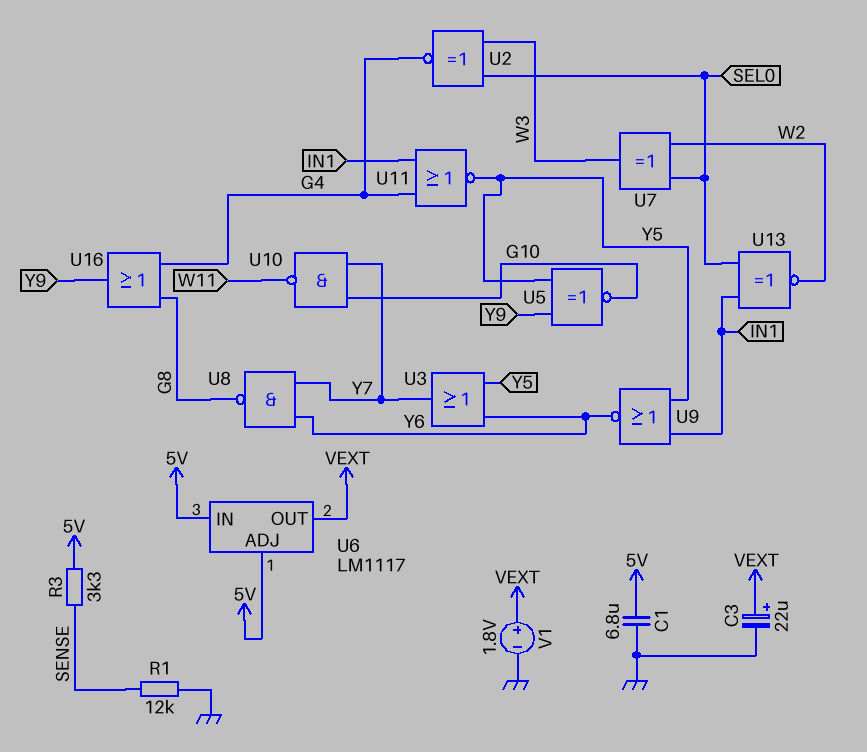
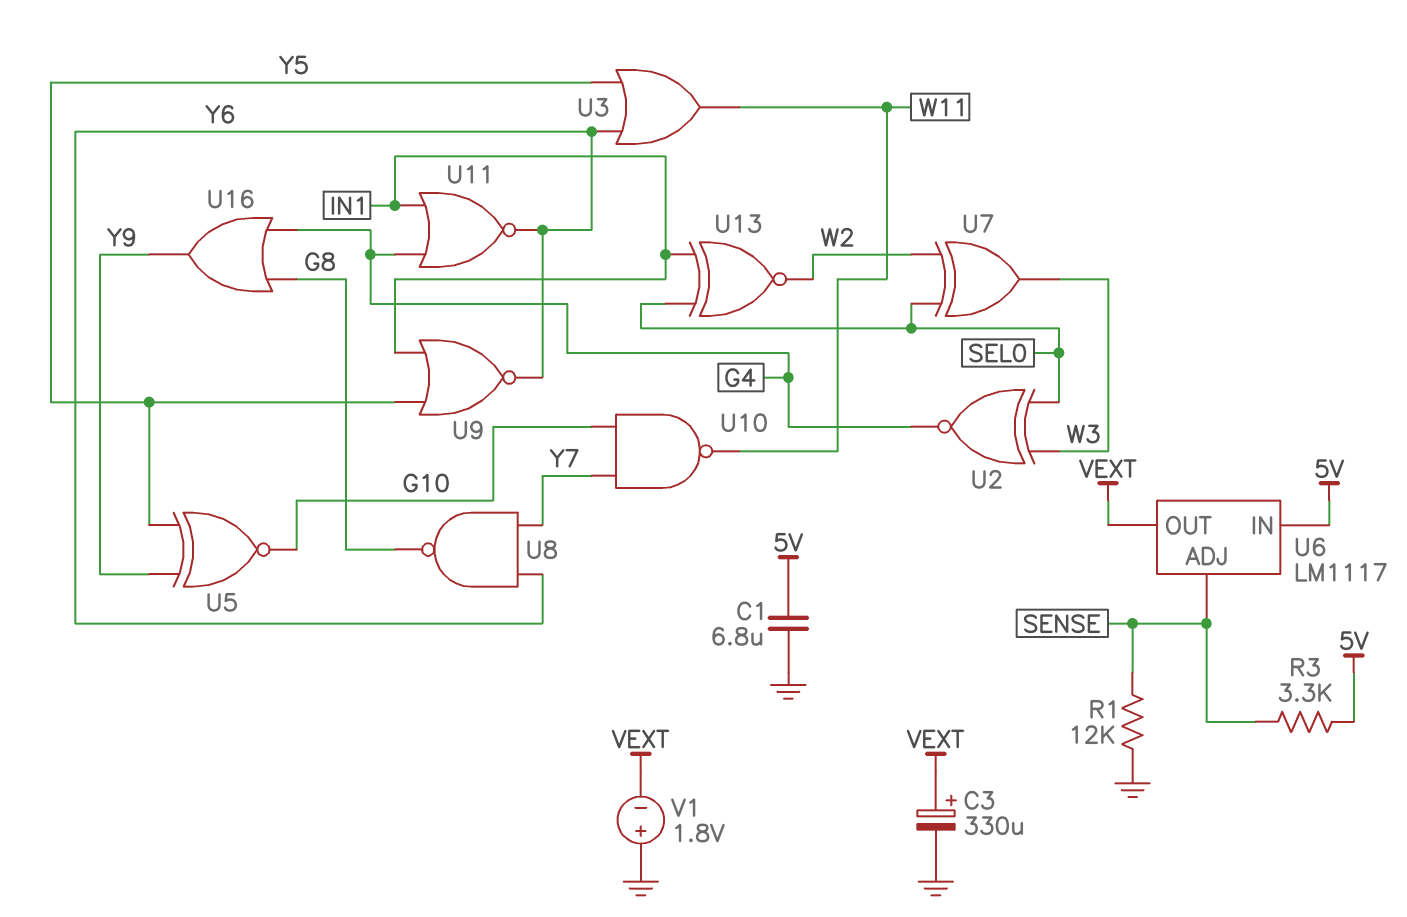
C3: 22uF (plus VEXT, minus GND) -> 330uF (plus VEXT, minus GND)
U3: OR (in Y5, in Y6, out Y7) -> OR (in Y5, in Y6, out W11)
U6 pin ADJ: 5V -> SENSE
U11: NOR (in G4, in IN1, out Y5) -> NOR (in G4, in IN1, out Y6)
V1: 1.8V (plus VEXT, minus GND) -> 1.8V (plus GND, minus VEXT)

